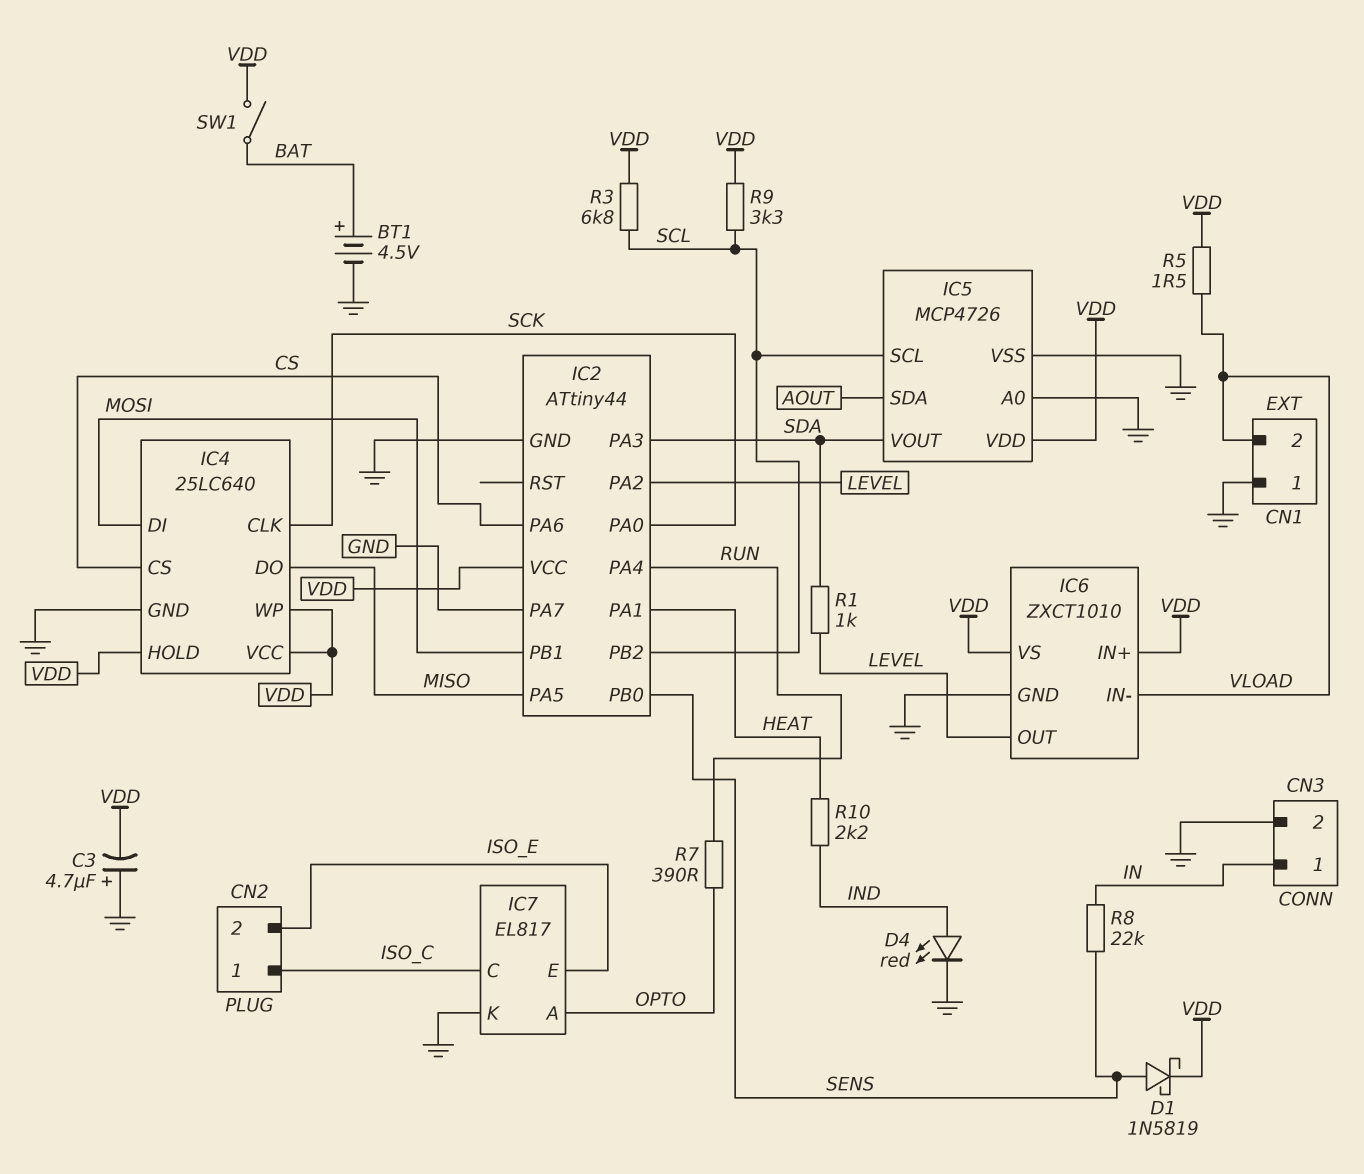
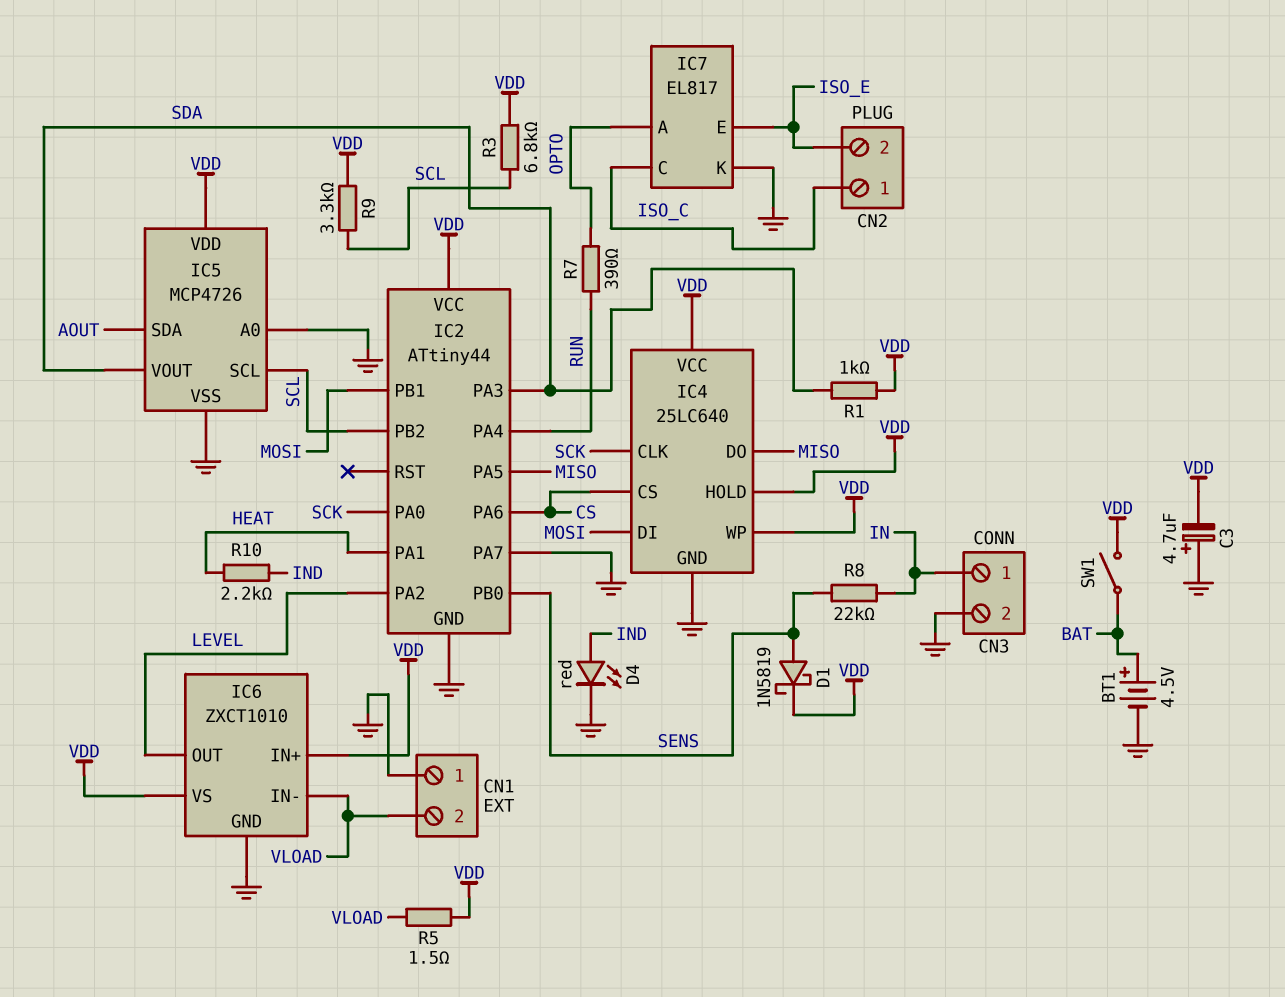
R1: 1k (LEVEL, SDA) -> 1k (SDA, VDD)

